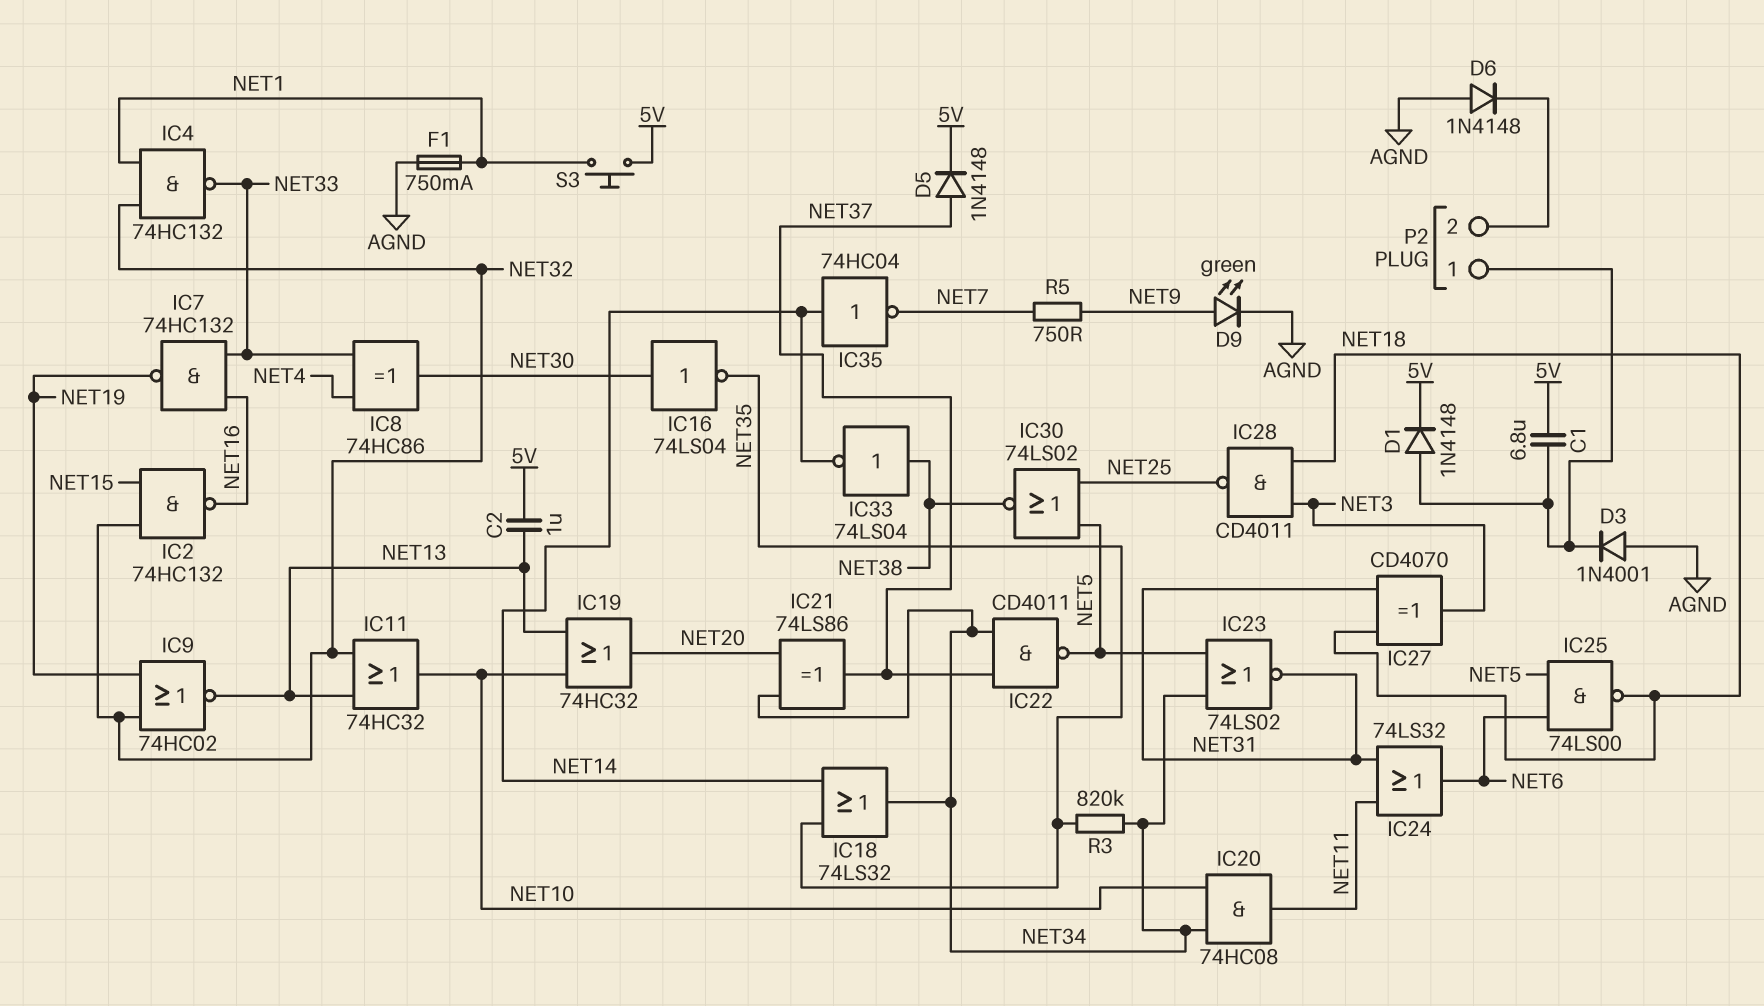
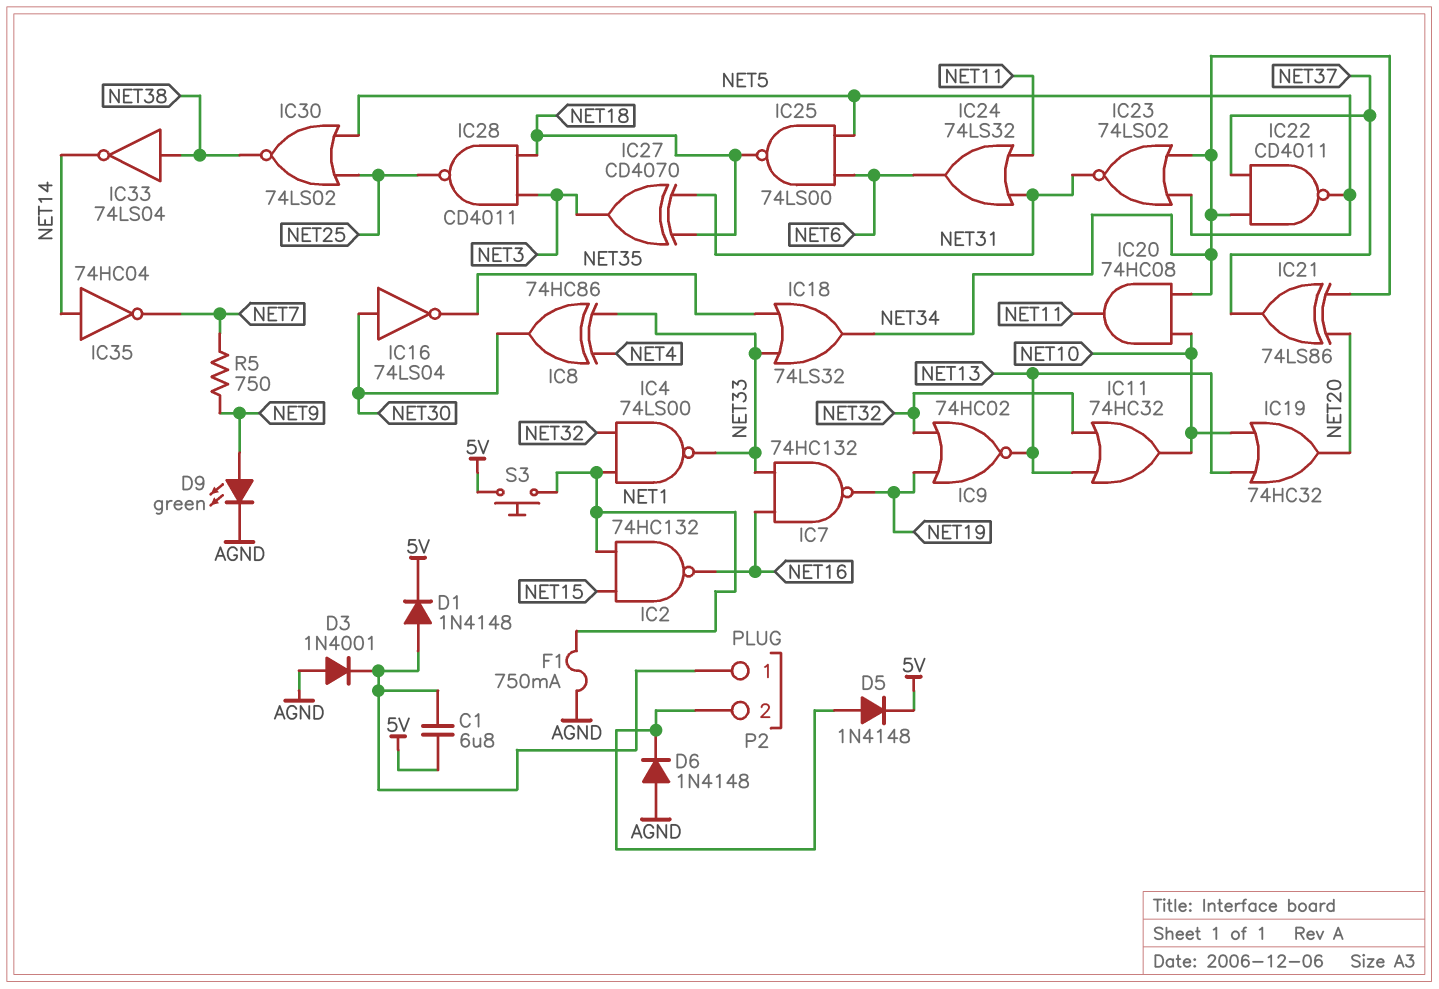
C2: 1uF (5V, NET13) -> none
D5: diode 1N4148 (A NET37, K 5V) -> diode 1N4148 (A P2/2, K 5V)
IC2: NAND 74HC132 (in NET15, in NET32, out NET16) -> NAND 74HC132 (in NET1, in NET15, out NET16)
IC4: NAND 74HC132 (in NET1, in NET32, out NET33) -> NAND 74LS00 (in NET1, in NET32, out NET33)
IC18: OR 74LS32 (in NET14, in NET35, out NET34) -> OR 74LS32 (in NET33, in NET35, out NET34)
R3: 820k (NET34, NET35) -> none

